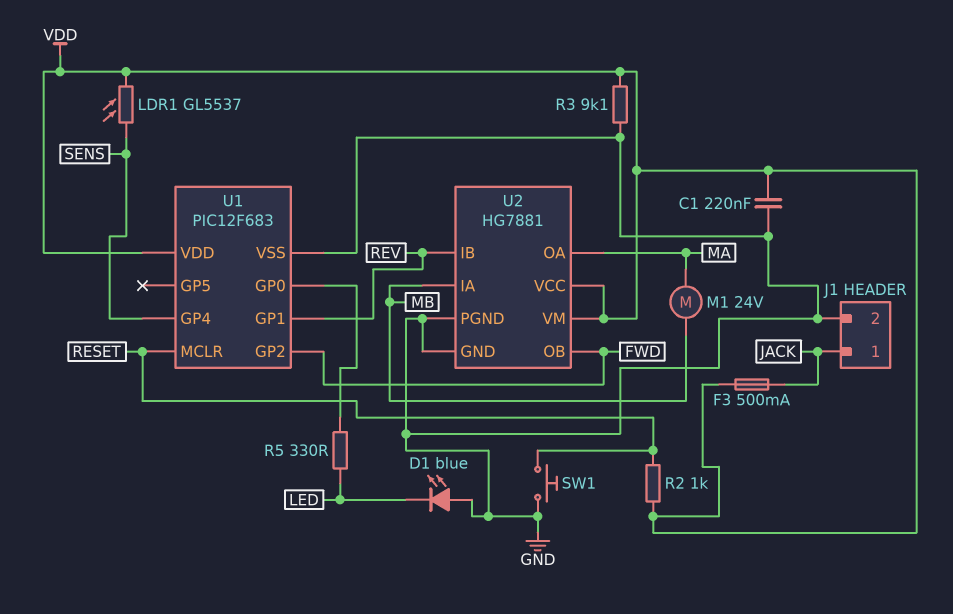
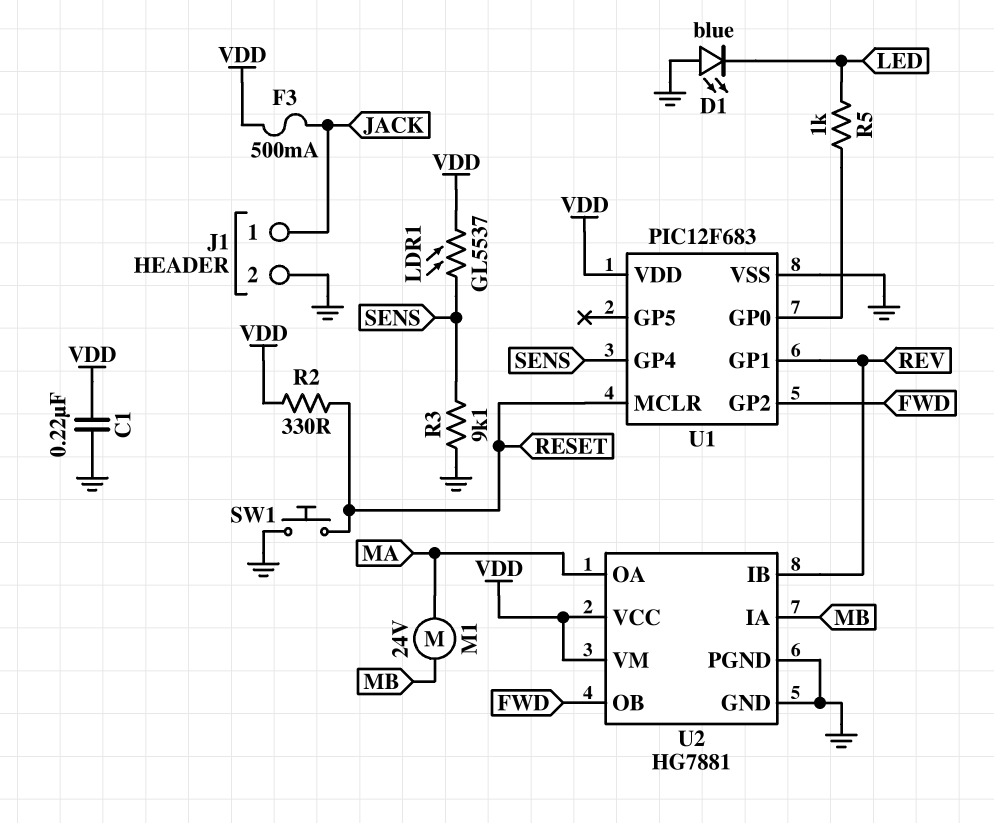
R2: 1k (RESET, VDD) -> 330 (RESET, VDD)
R3: 9.1k (GND, VDD) -> 9.1k (GND, SENS)
R5: 330 (LED, U1/GP0) -> 1k (LED, U1/GP0)

